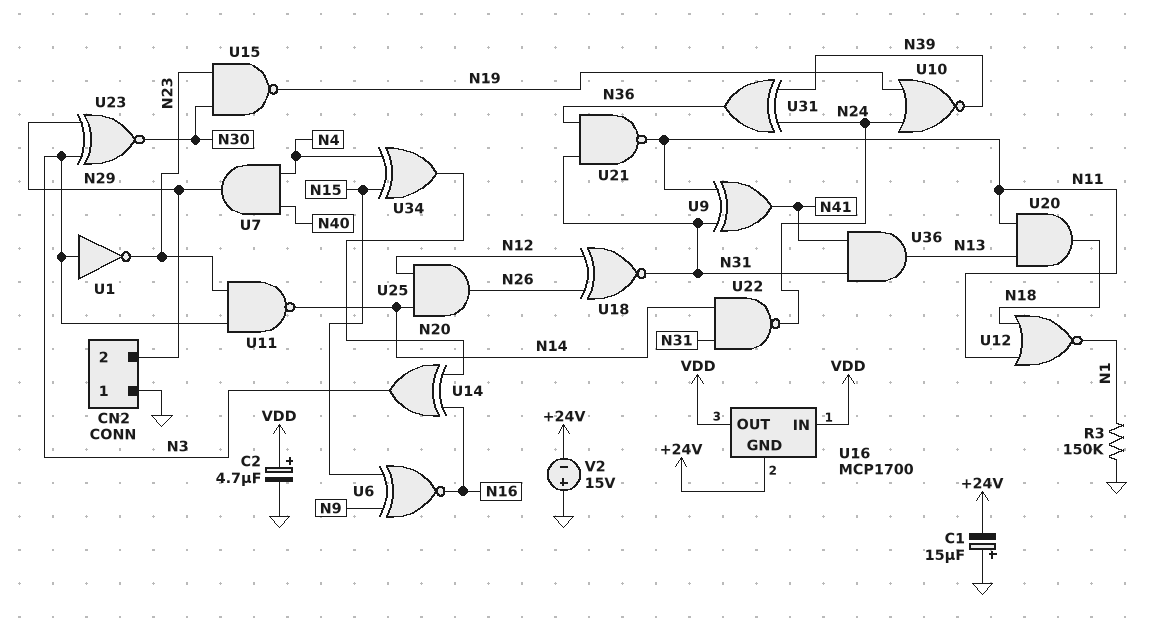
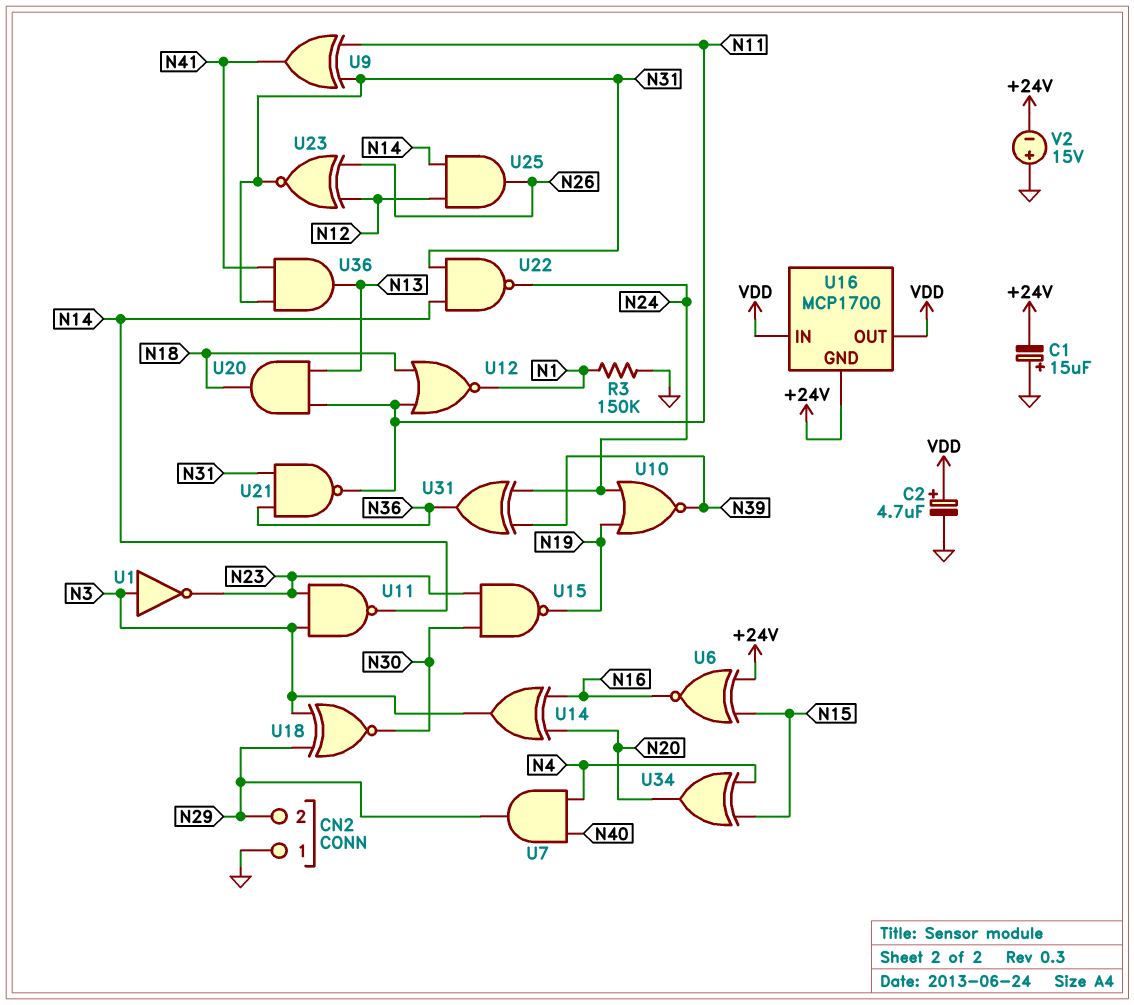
U6: XNOR (in N9, in N15, out N16) -> XNOR (in +24V, in N15, out N16)
U18: XNOR (in N12, in N26, out N31) -> XNOR (in N3, in N29, out N30)
U23: XNOR (in N3, in N29, out N30) -> XNOR (in N12, in N26, out N31)

